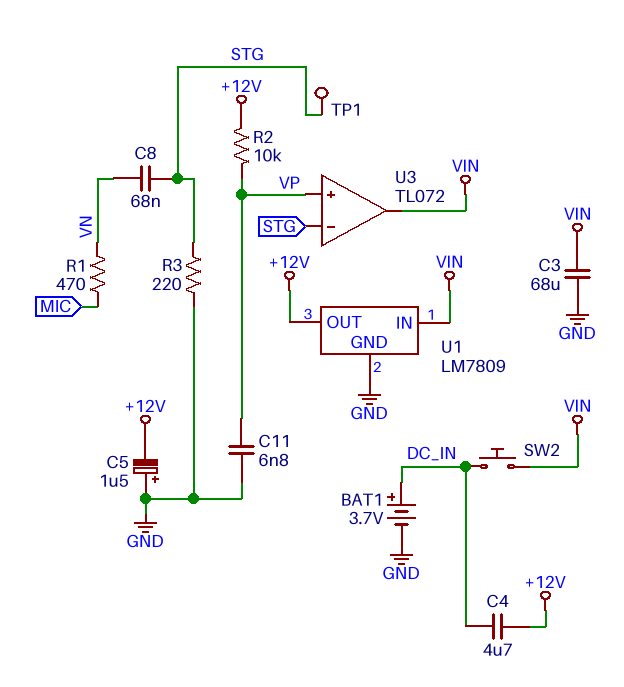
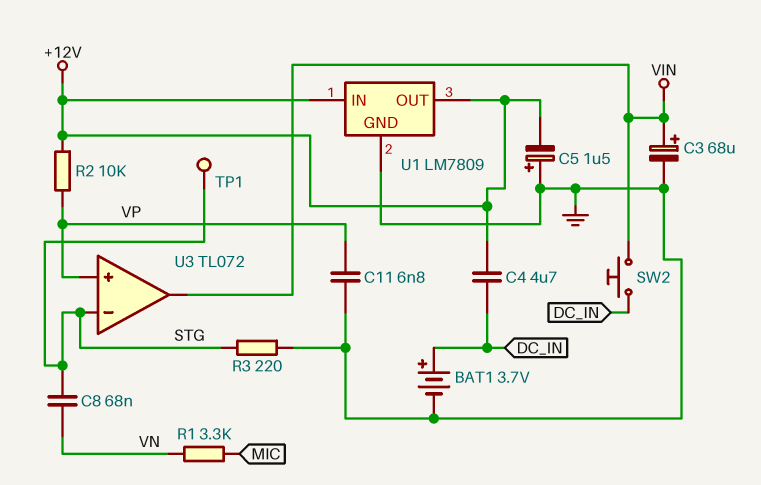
C3: 68uF (GND, VIN) -> 68uF (plus VIN, minus GND)
R1: 470 (MIC, VN) -> 3.3k (MIC, VN)
U1 pin IN: VIN -> +12V

